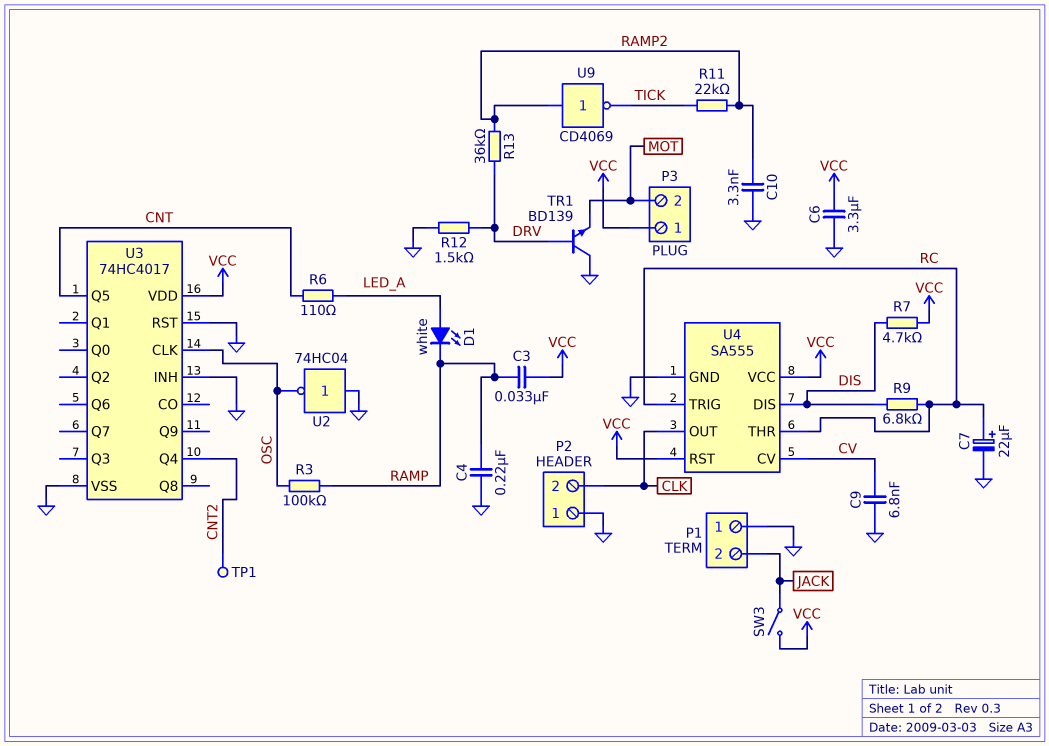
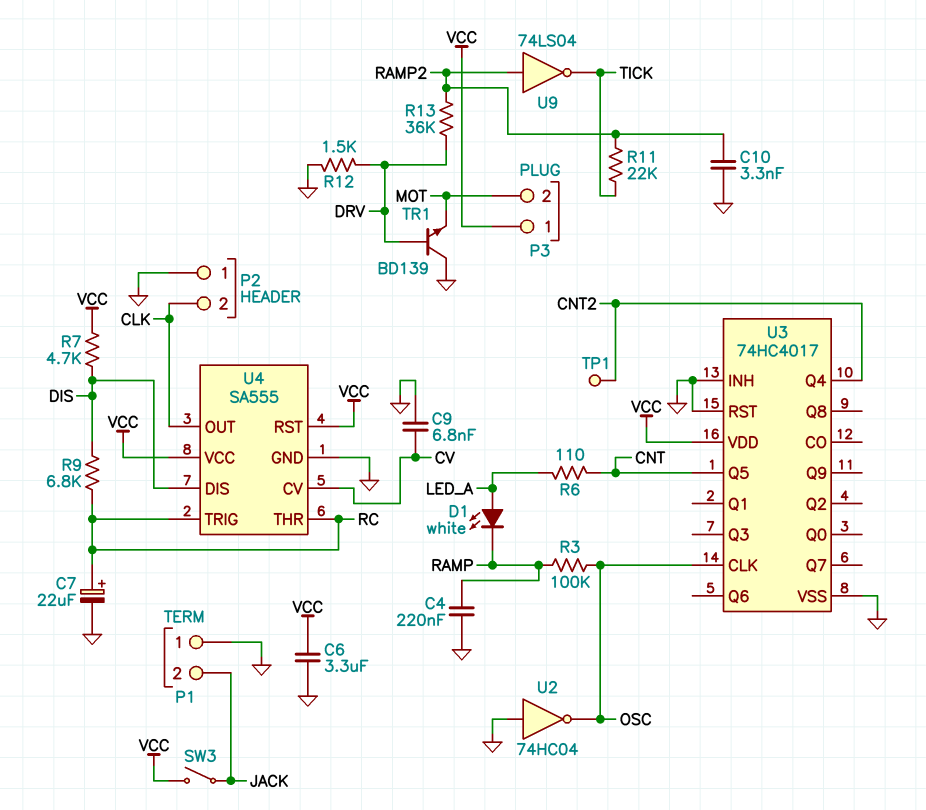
C3: 33nF (RAMP, VCC) -> none
U9: NOT CD4069 (in RAMP2, out TICK) -> NOT 74LS04 (in RAMP2, out TICK)

